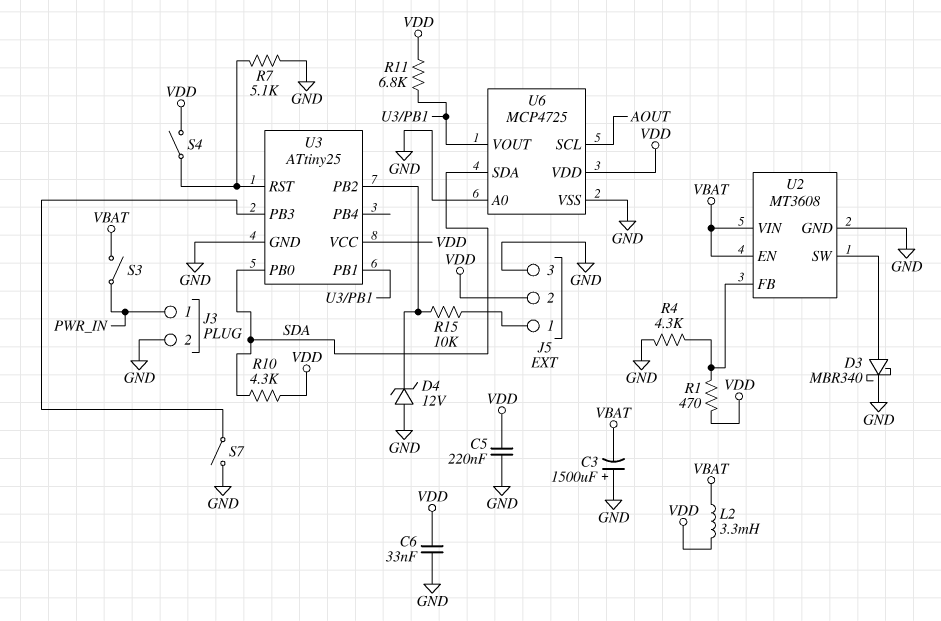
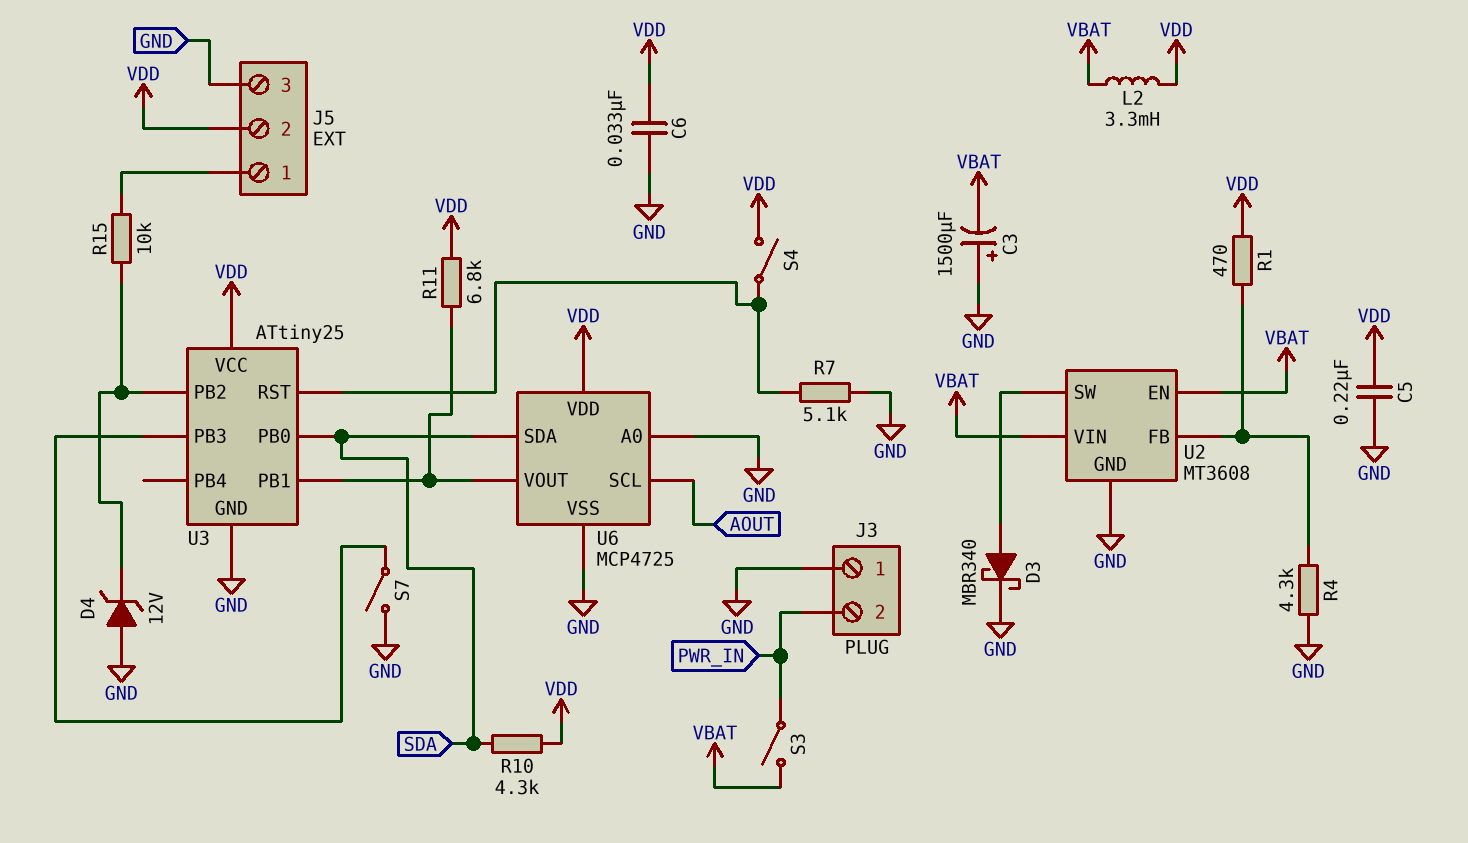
J3 pin 1: PWR_IN -> GND
J3 pin 2: GND -> PWR_IN

